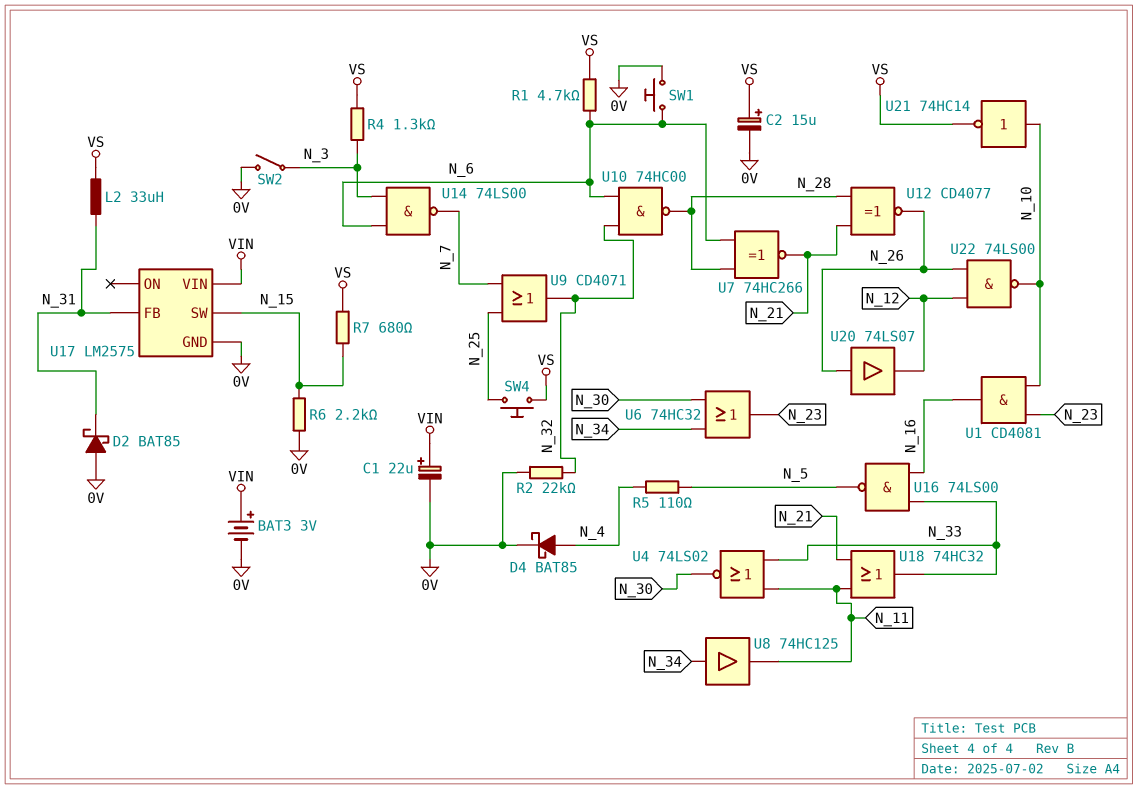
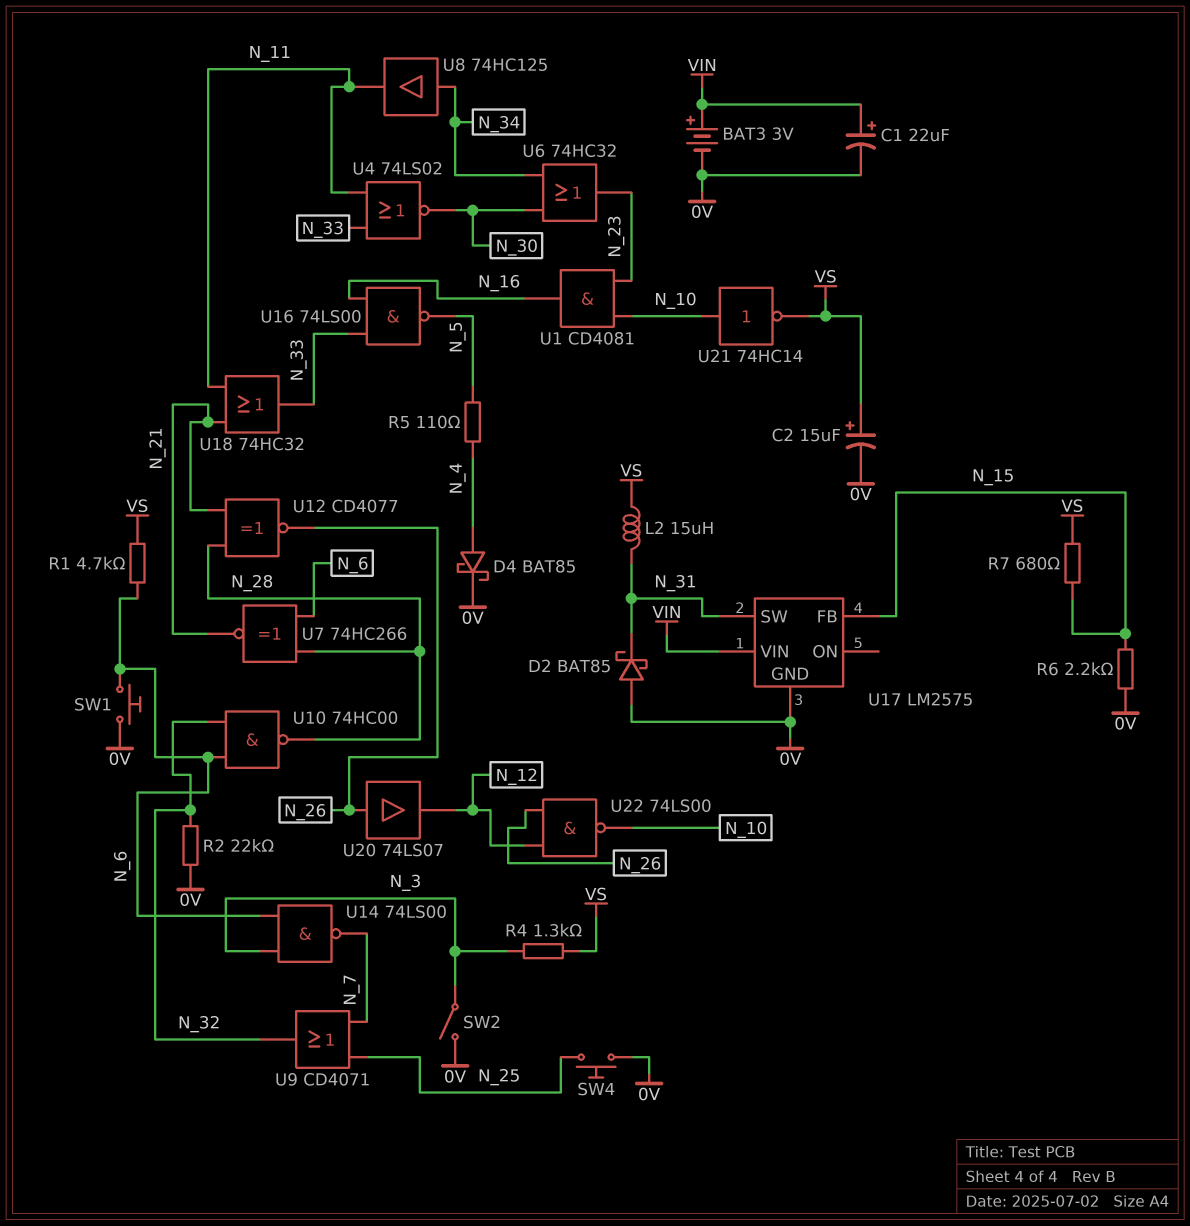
L2: 33uH (N_31, VS) -> 15uH (N_31, VS)
SW4: button (N_25, VS) -> button (0V, N_25)
U17 pin FB: N_31 -> N_15
U17 pin SW: N_15 -> N_31

